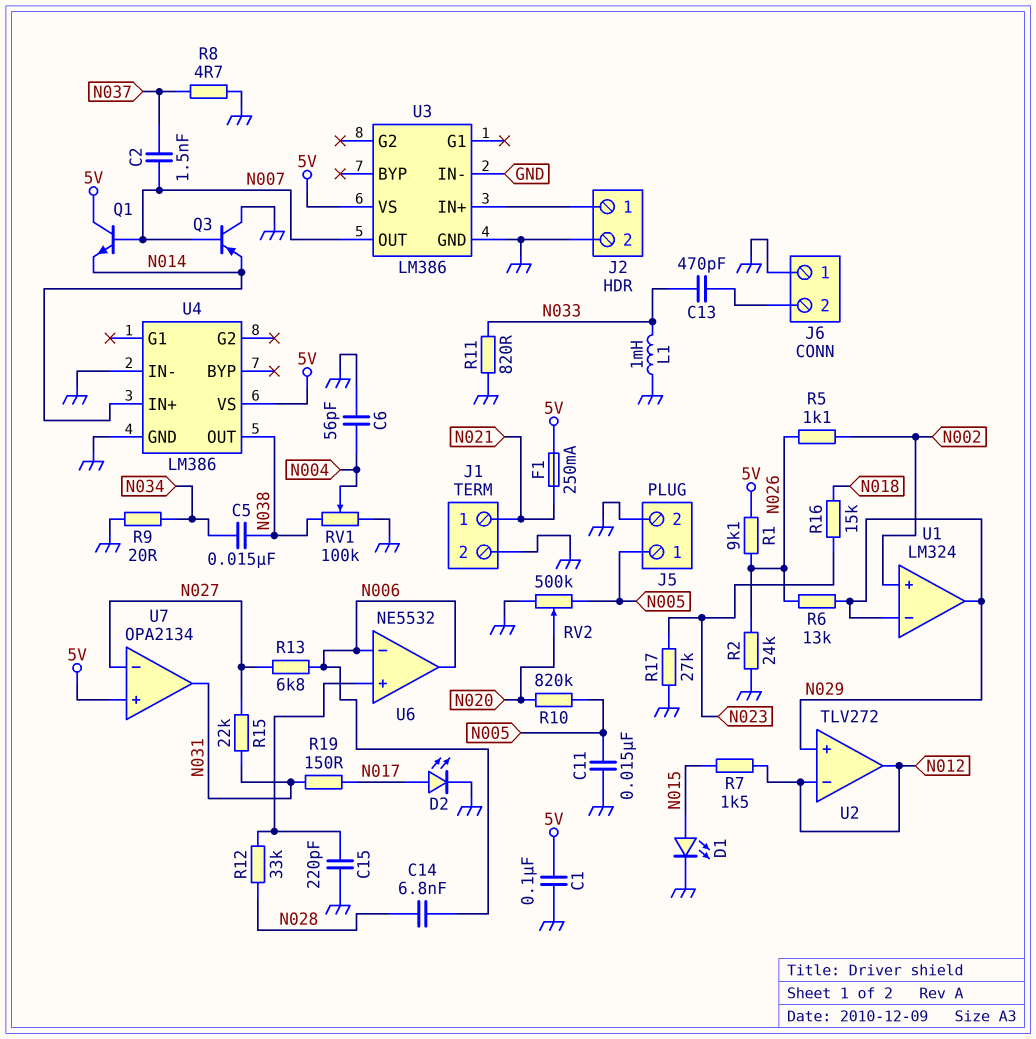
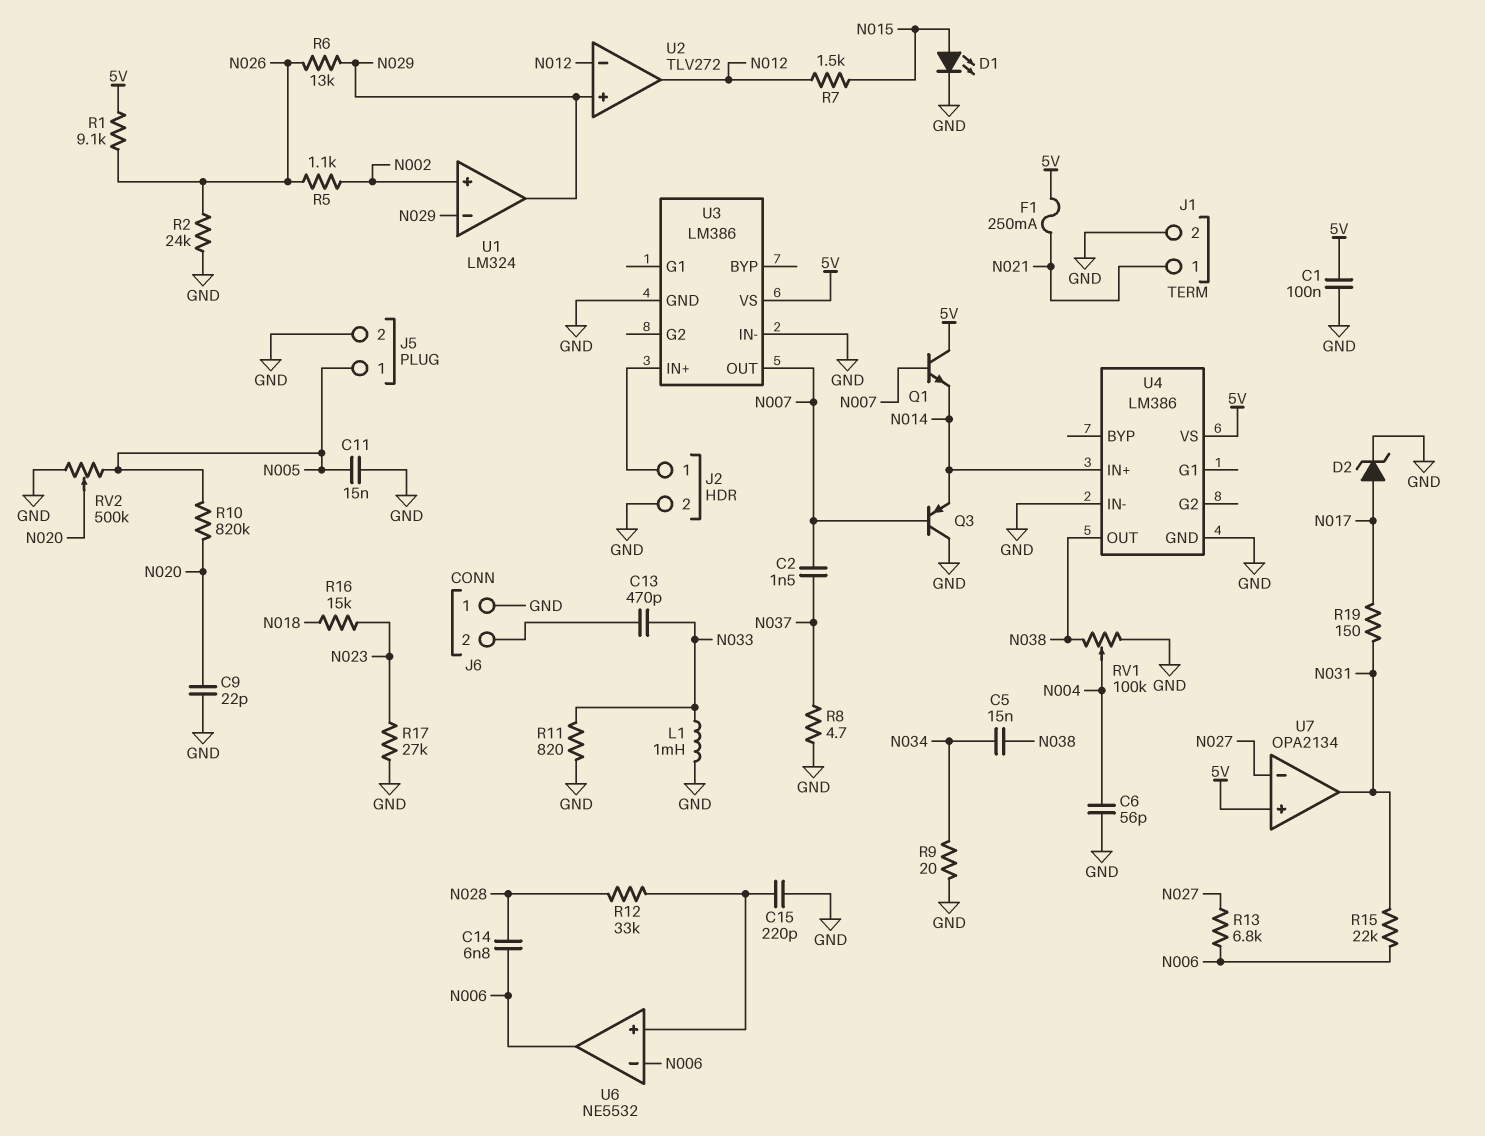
C9: none -> 22pF (GND, N020)
D2: LED (A N017, K GND) -> zener (A N017, K GND)
R15: 22k (N027, N031) -> 22k (N006, N031)

